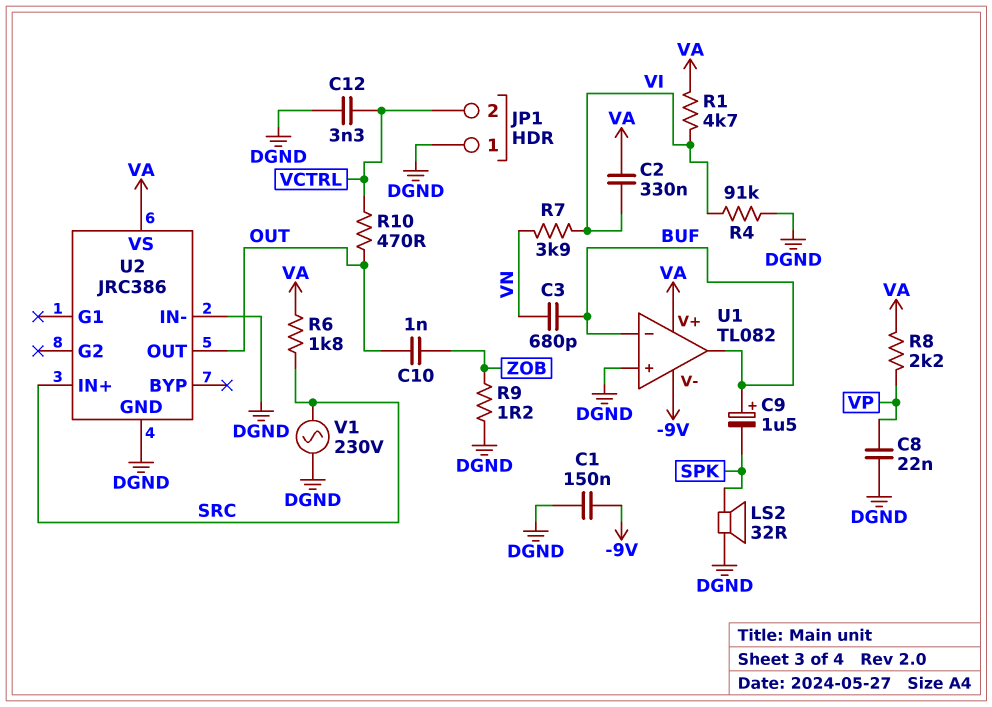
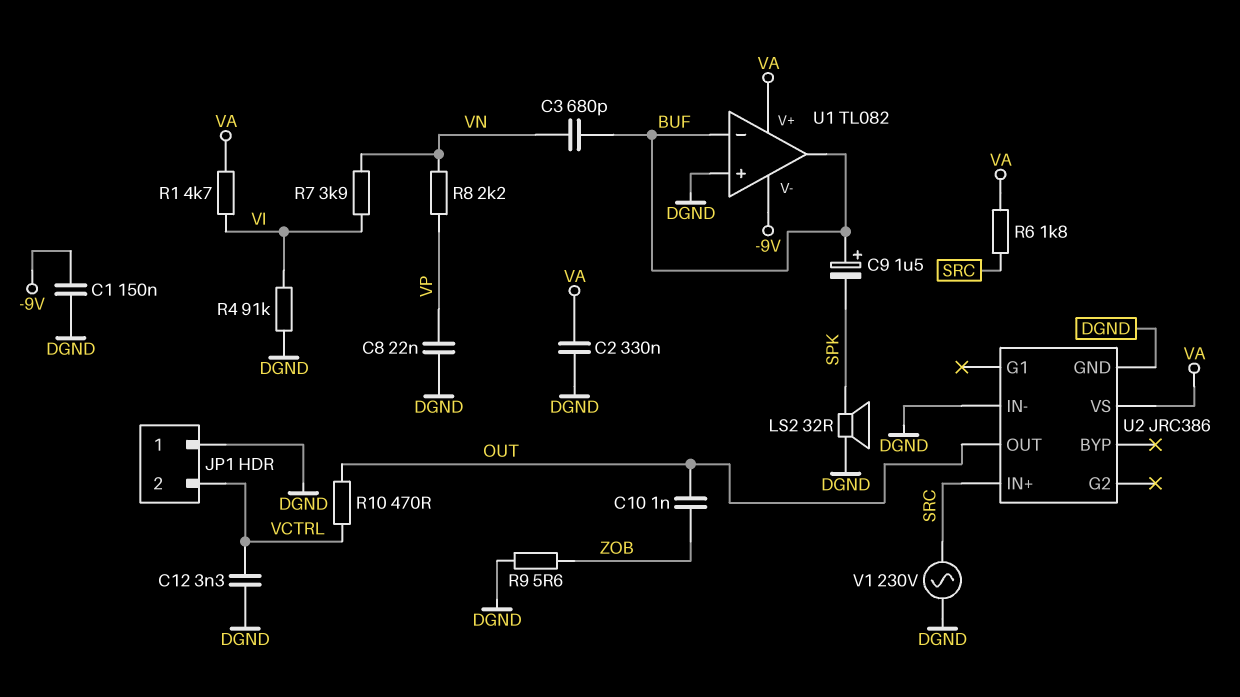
C2: 330nF (VA, VI) -> 330nF (DGND, VA)
R8: 2.2k (VA, VP) -> 2.2k (VN, VP)
R9: 1.2 (DGND, ZOB) -> 5.6 (DGND, ZOB)

